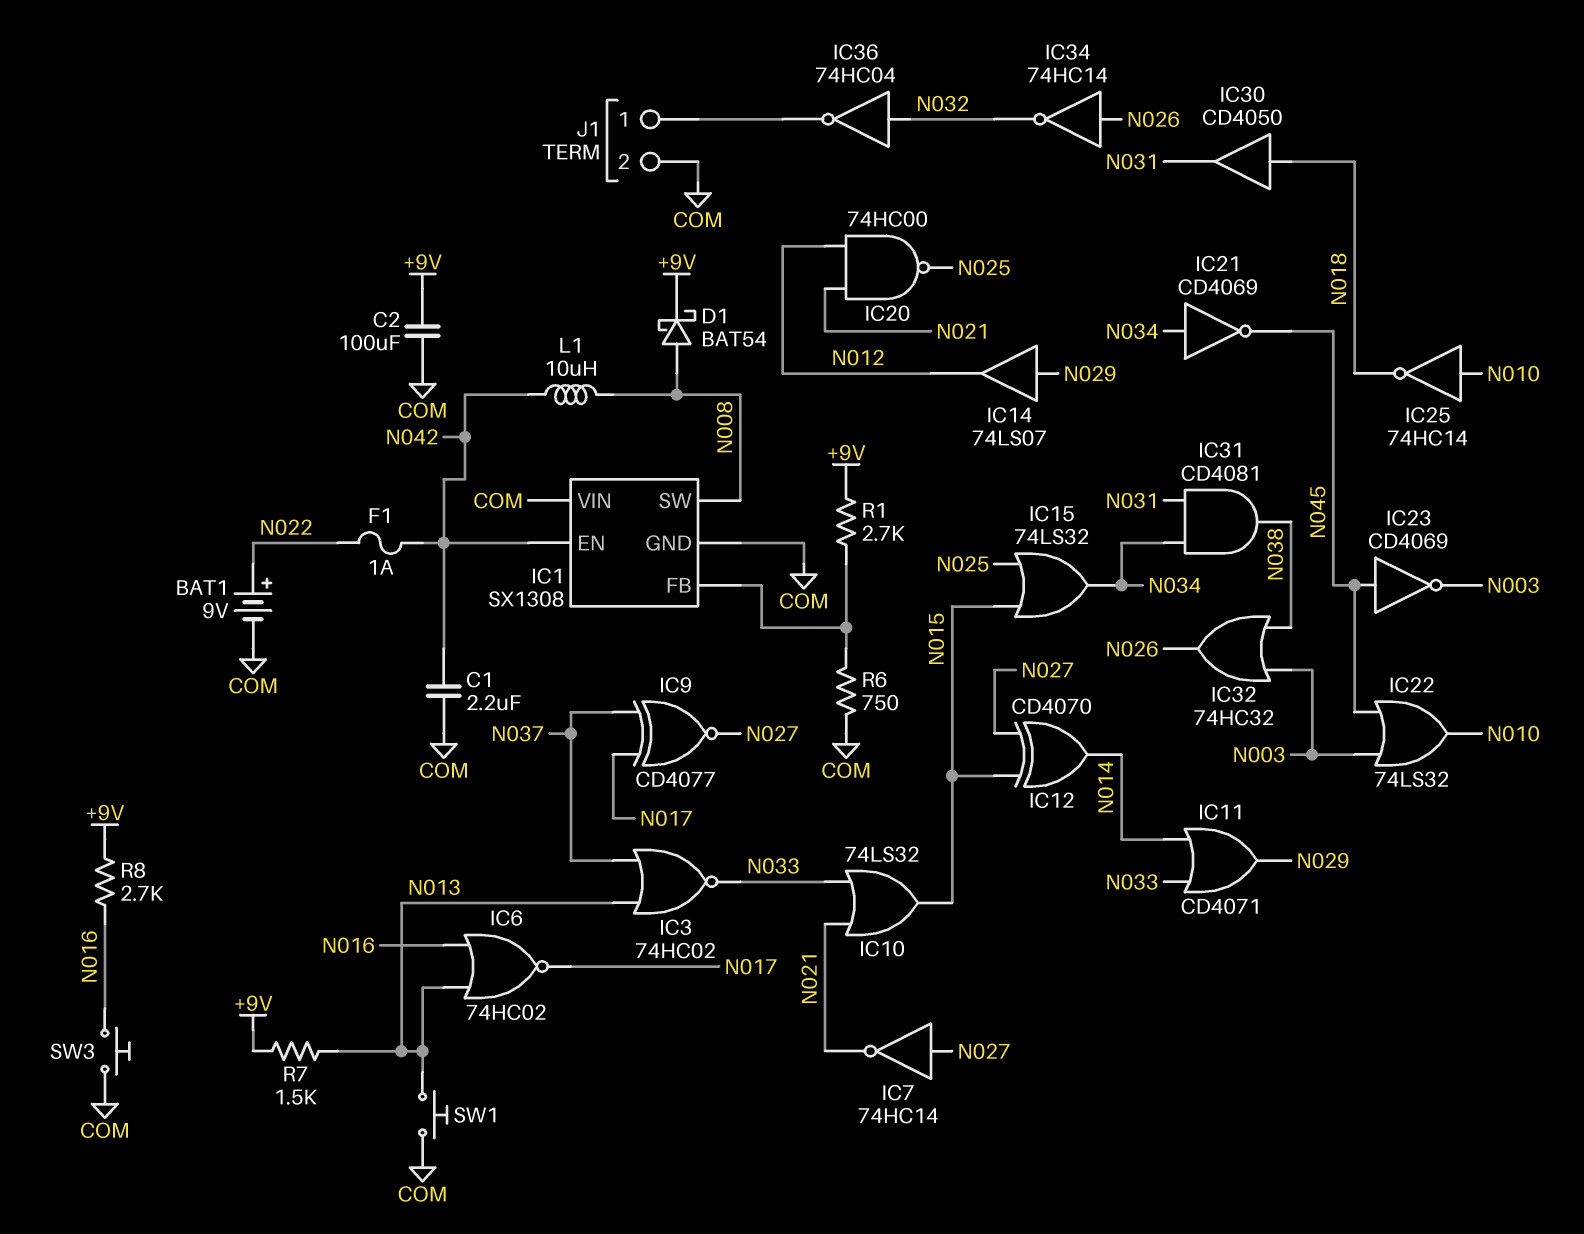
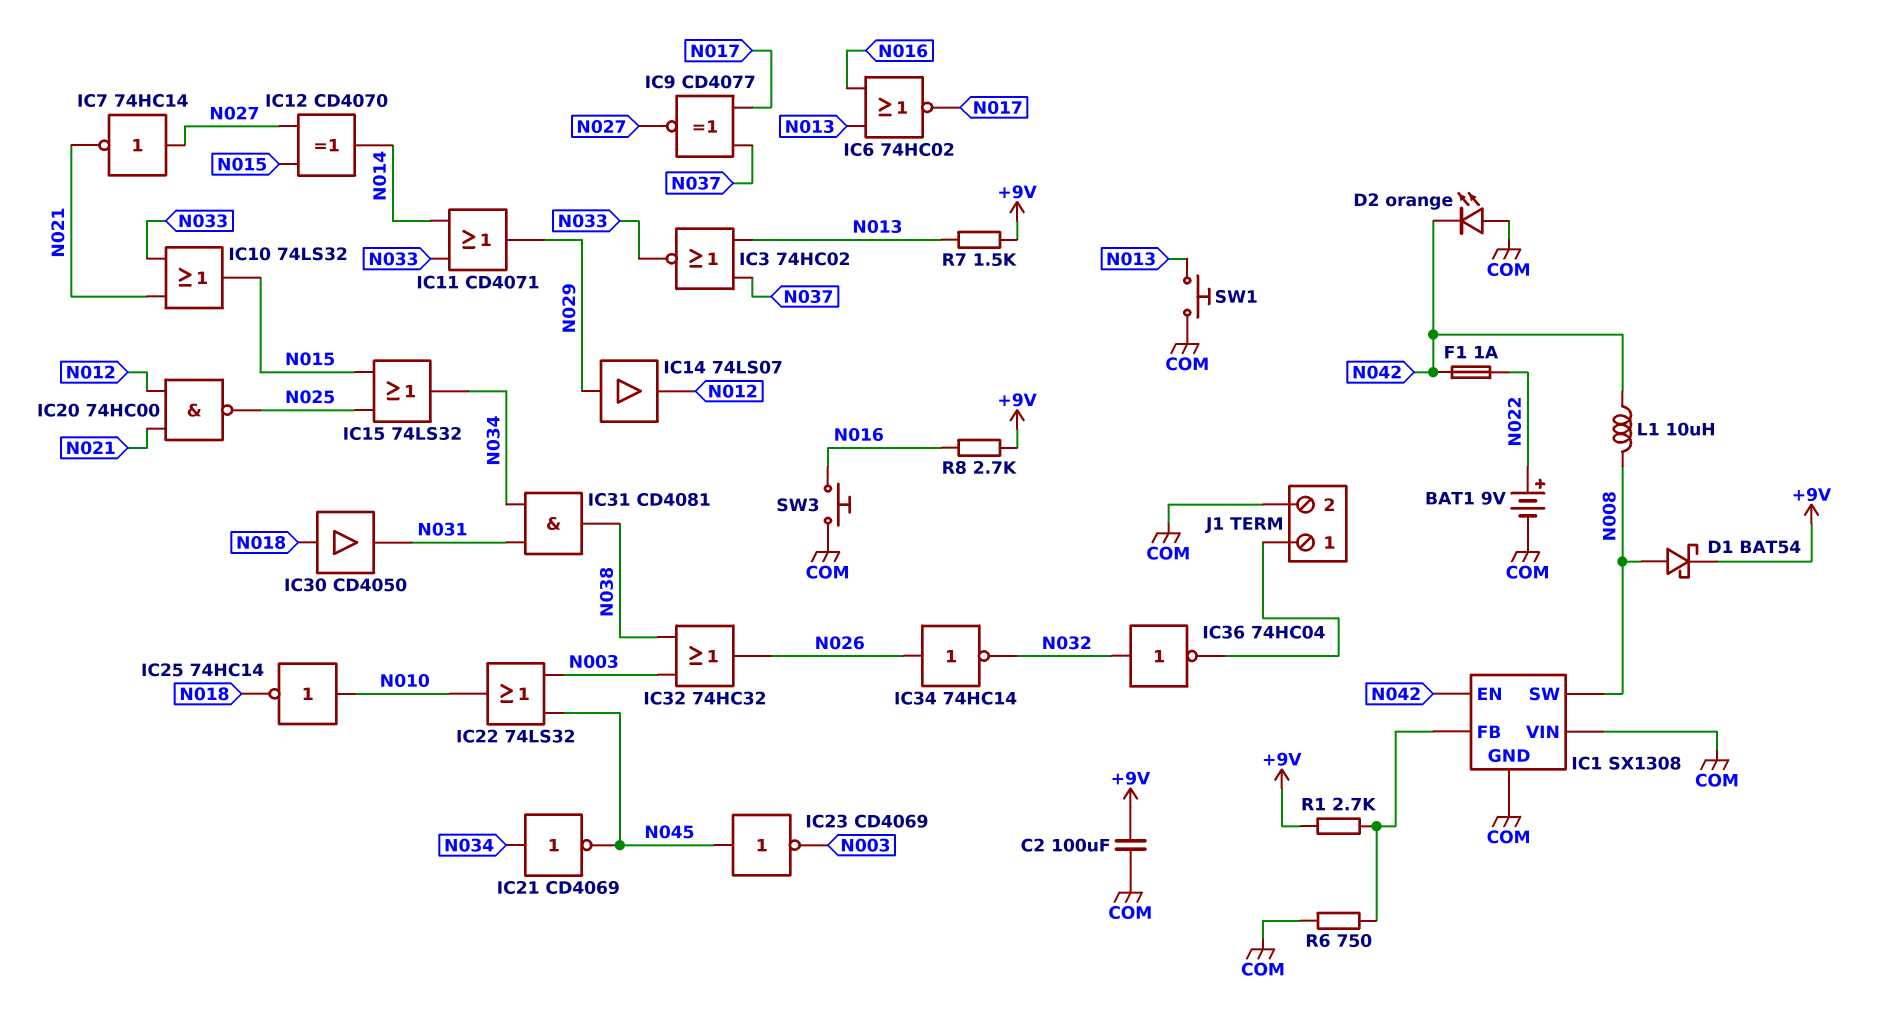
C1: 2.2uF (COM, N042) -> none
D2: none -> LED orange (A COM, K N042)

